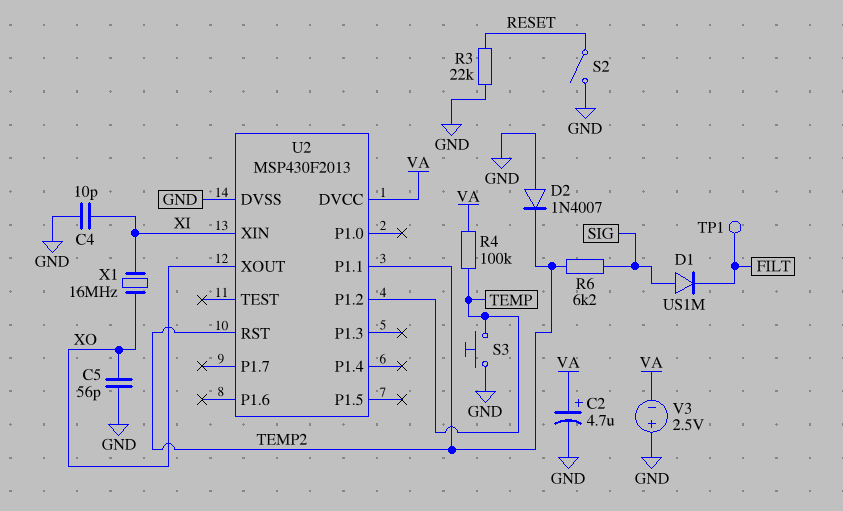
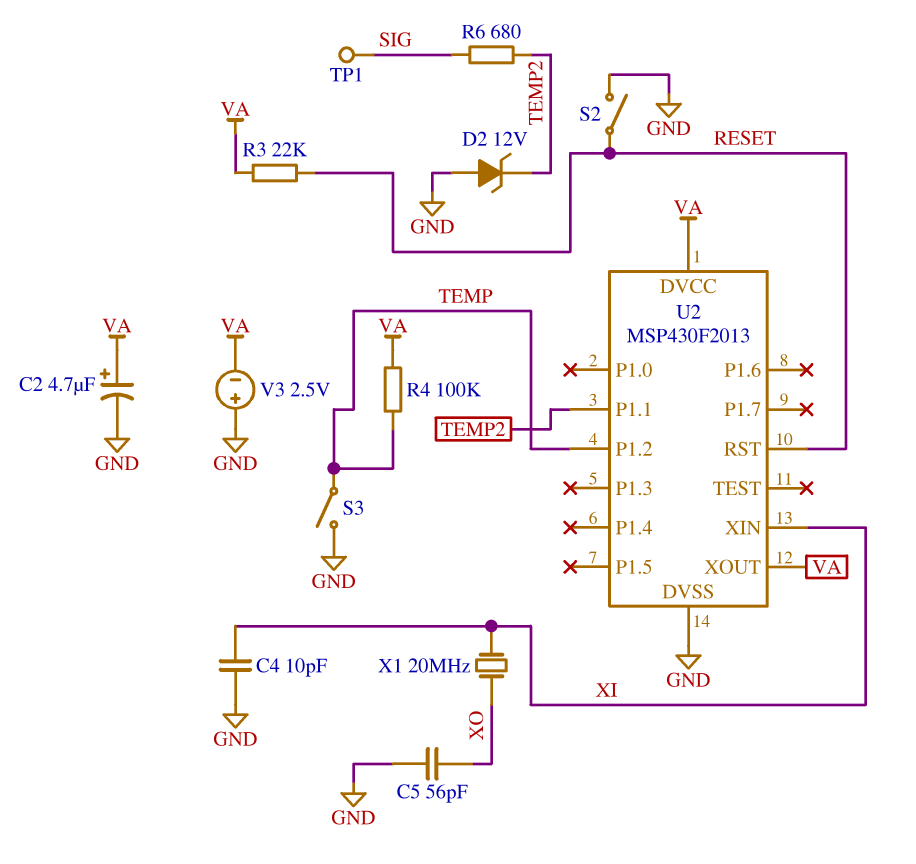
D1: diode US1M (A SIG, K FILT) -> none
D2: diode 1N4007 (A GND, K TEMP2) -> zener 12V (A GND, K TEMP2)
R3: 22k (GND, RESET) -> 22k (RESET, VA)
R6: 6.2k (SIG, TEMP2) -> 680 (SIG, TEMP2)
S3: button (GND, TEMP) -> switch (GND, TEMP)
TP1: test point (FILT) -> test point (SIG)
U2 pin RST: TEMP2 -> RESET
U2 pin XOUT: XO -> VA
X1: 16MHz (XI, XO) -> 20MHz (XI, XO)

